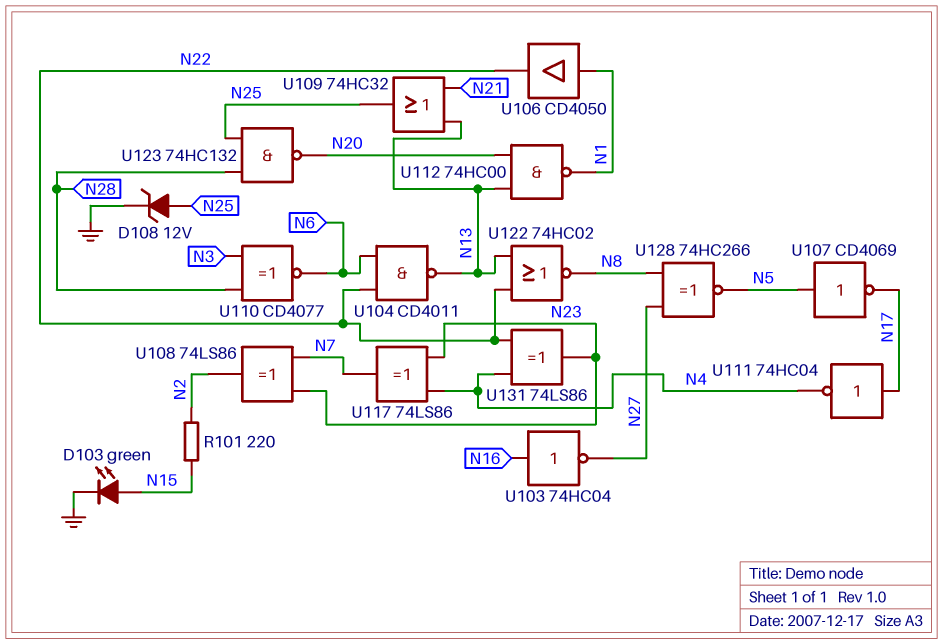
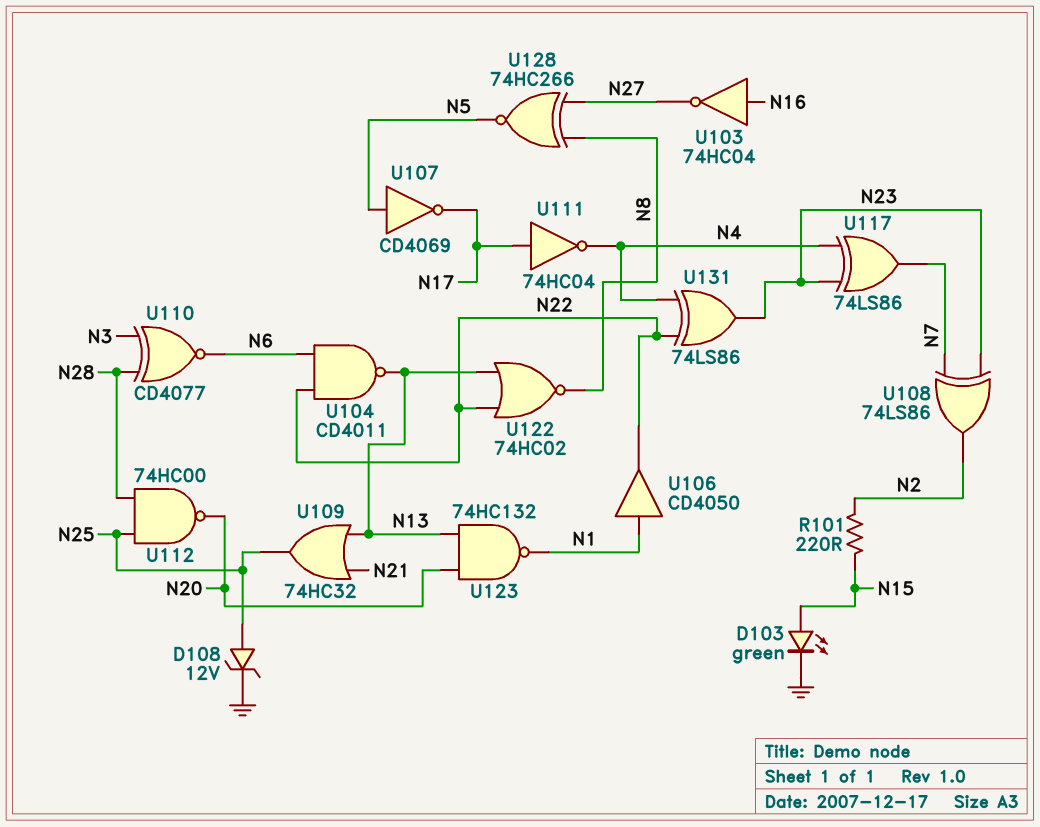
U112: NAND 74HC00 (in N13, in N20, out N1) -> NAND 74HC00 (in N25, in N28, out N20)
U123: NAND 74HC132 (in N25, in N28, out N20) -> NAND 74HC132 (in N13, in N20, out N1)

